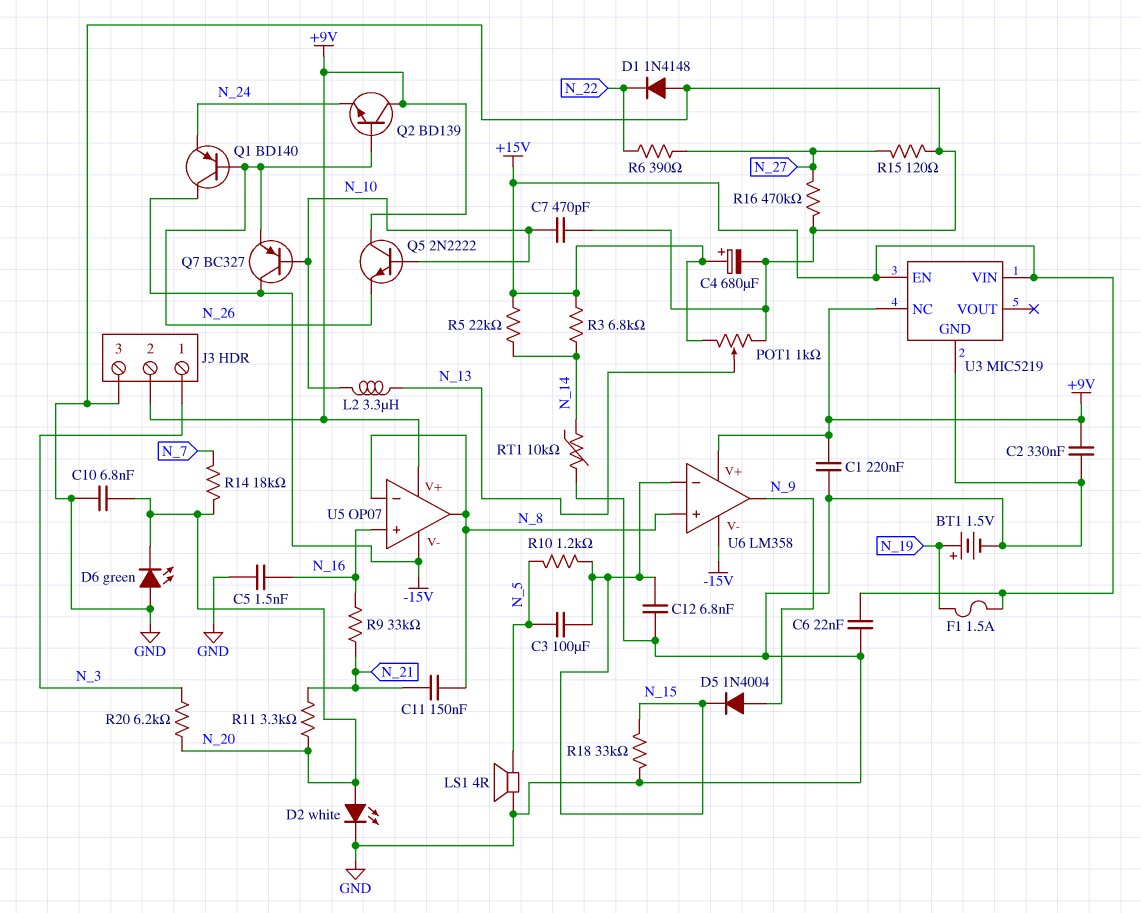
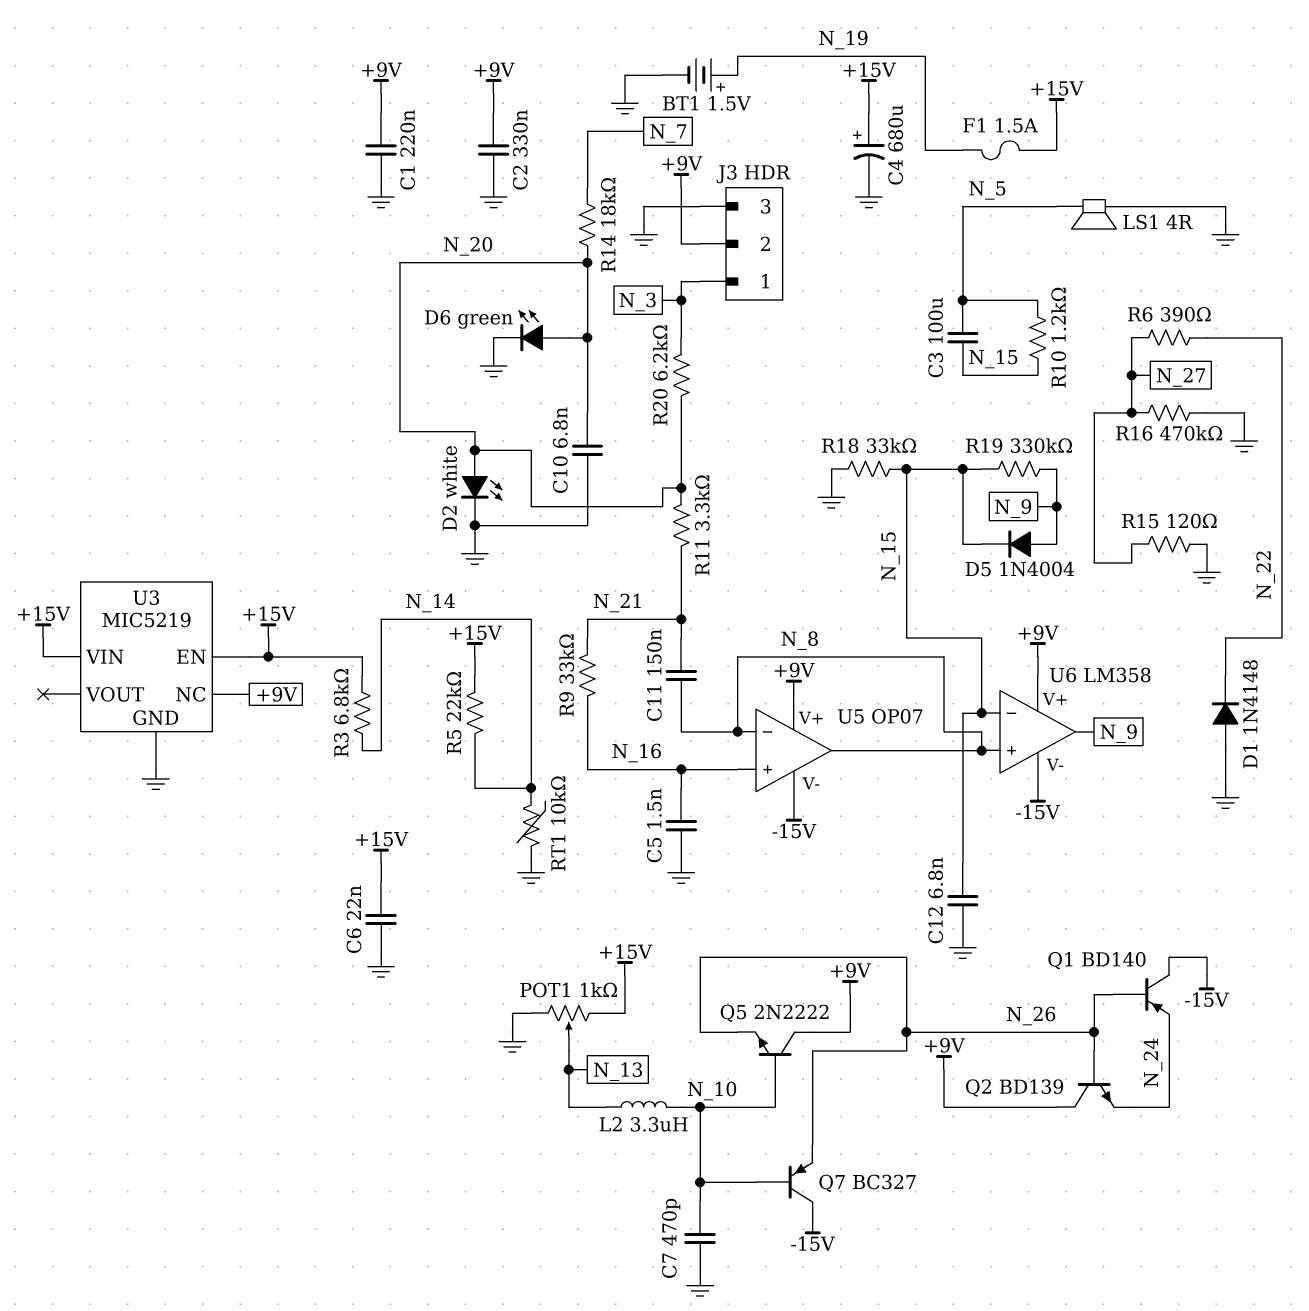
D6: LED green (A GND, K N_20) -> LED green (A N_20, K GND)
R19: none -> 330k (N_9, N_15)

